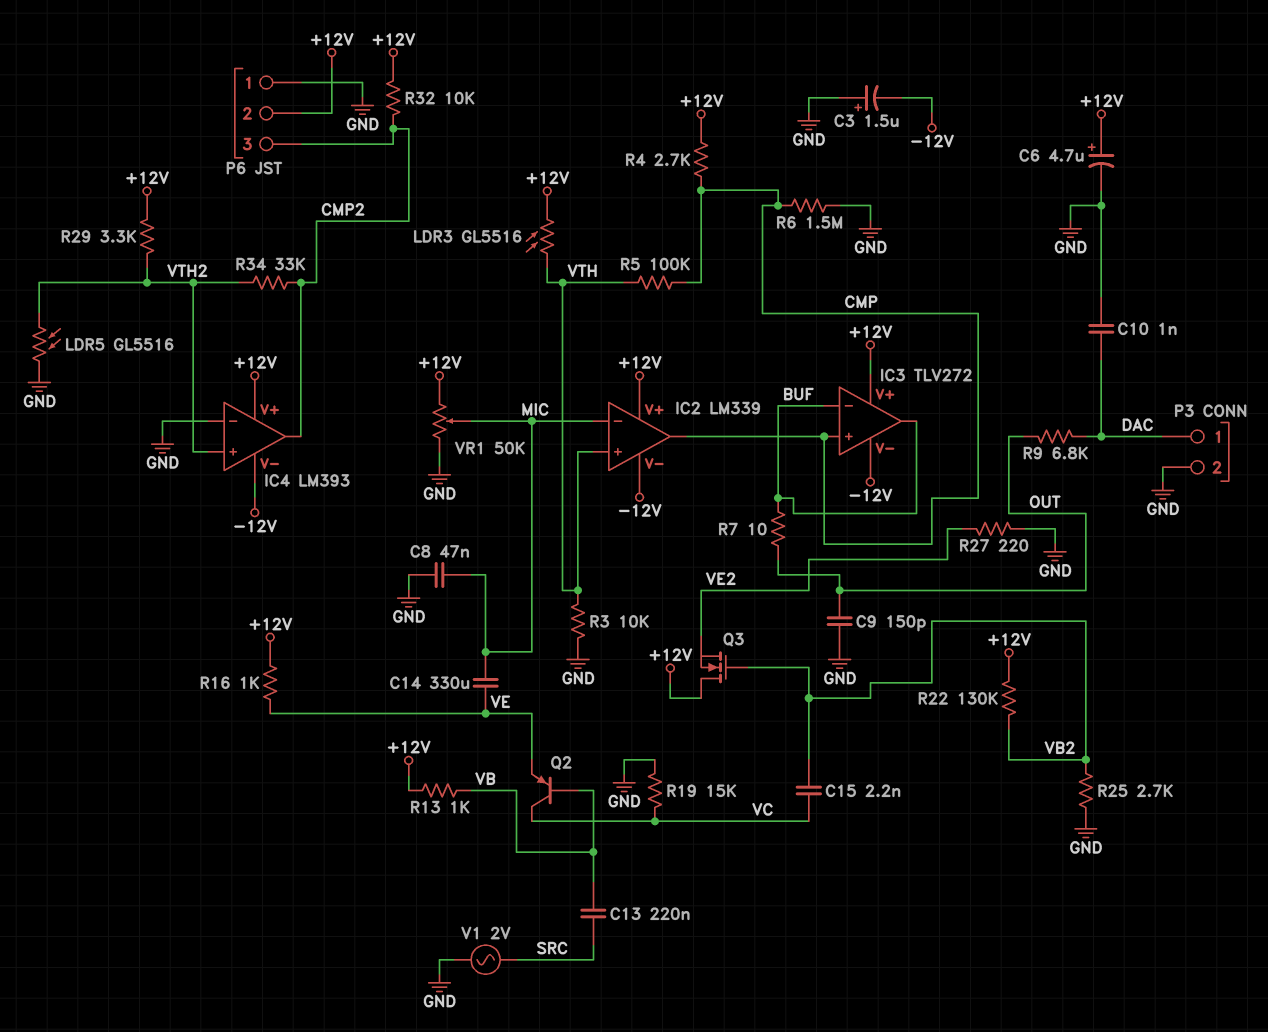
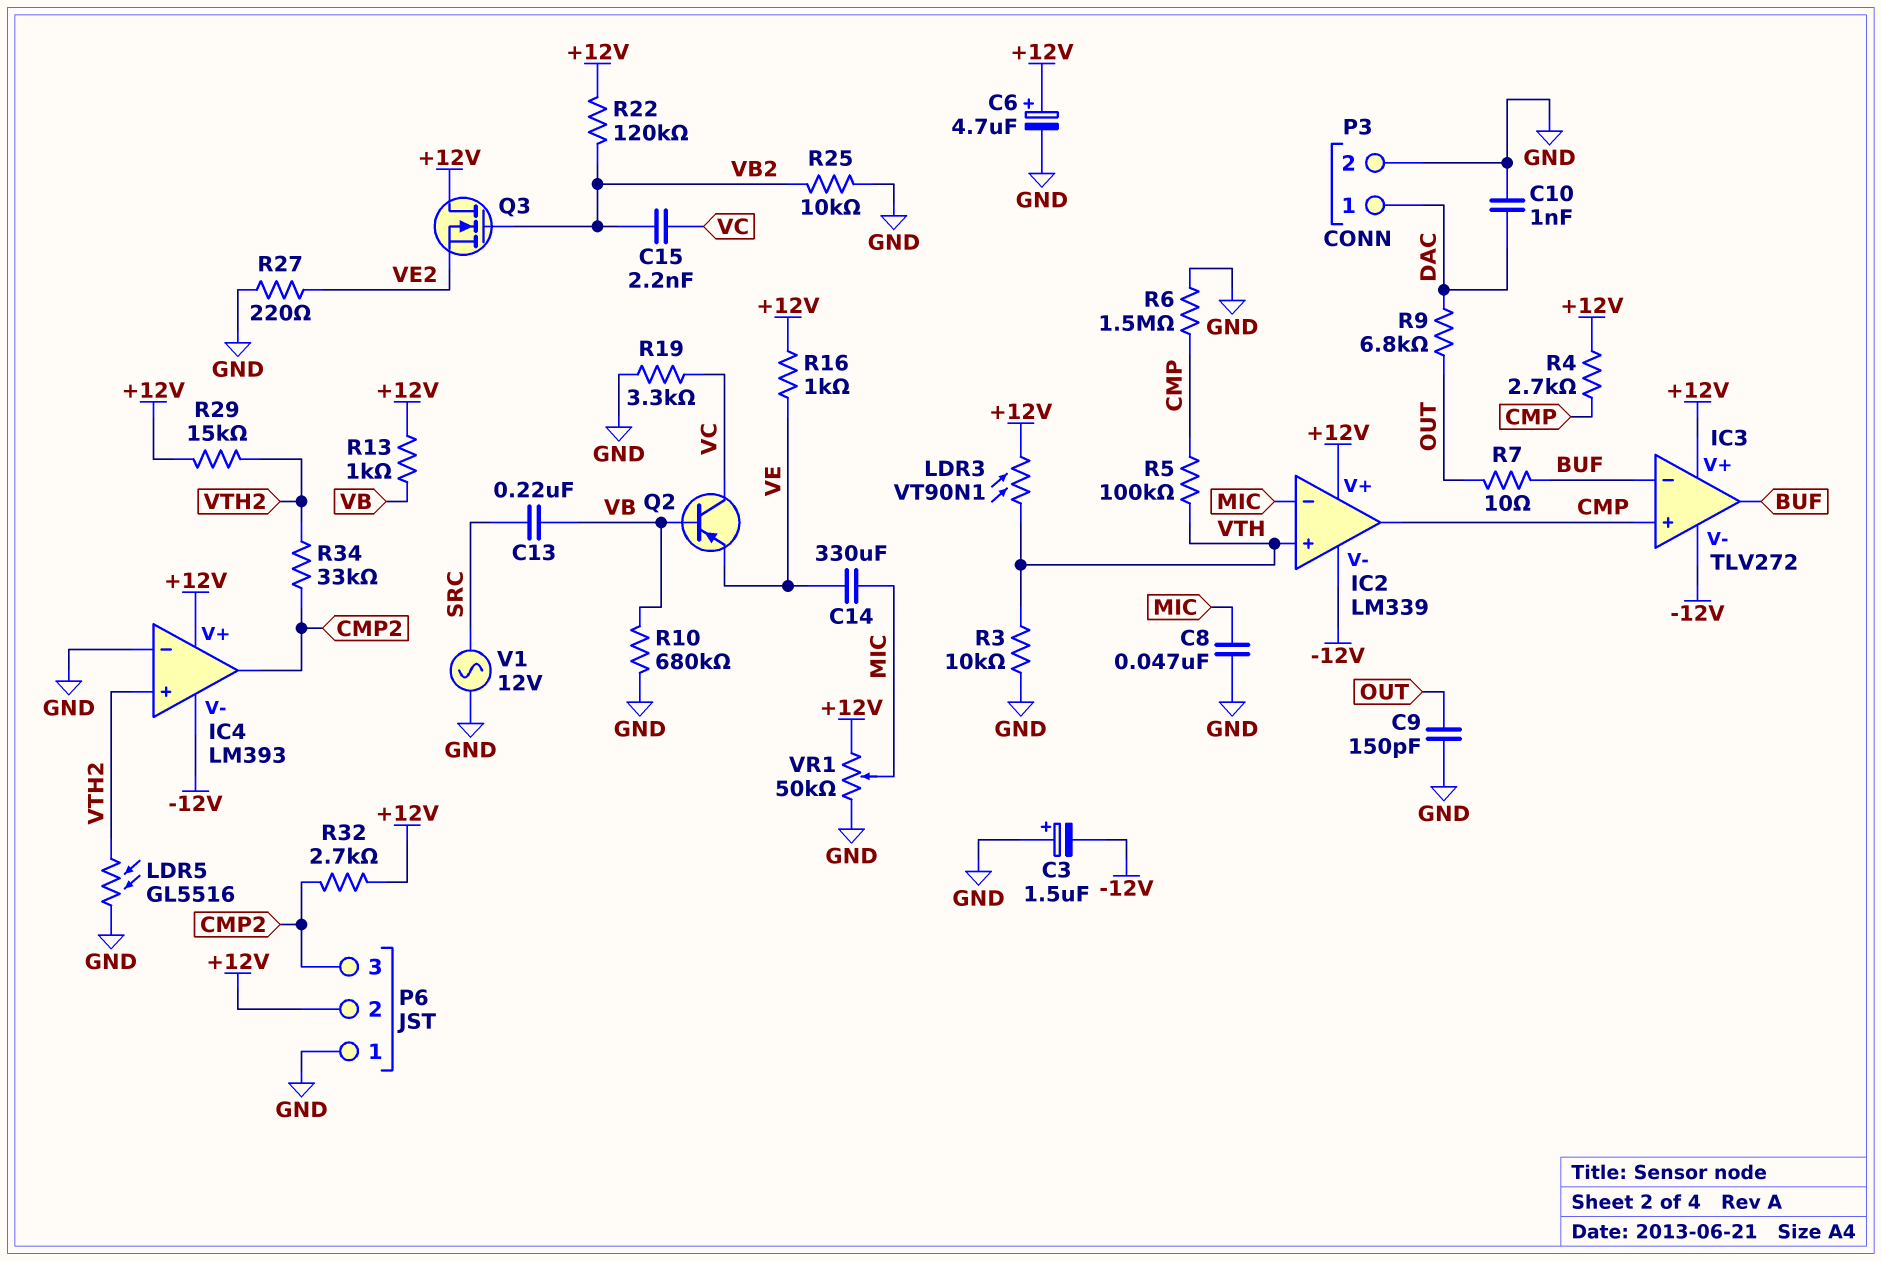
LDR3: GL5516 (+12V, VTH) -> VT90N1 (+12V, VTH)
R10: none -> 680k (GND, VB)
R19: 15k (GND, VC) -> 3.3k (GND, VC)
R22: 130k (+12V, VB2) -> 120k (+12V, VB2)
R25: 2.7k (GND, VB2) -> 10k (GND, VB2)
R29: 3.3k (+12V, VTH2) -> 15k (+12V, VTH2)
R32: 10k (+12V, CMP2) -> 2.7k (+12V, CMP2)
V1: AC 2V (GND, SRC) -> AC 12V (GND, SRC)

